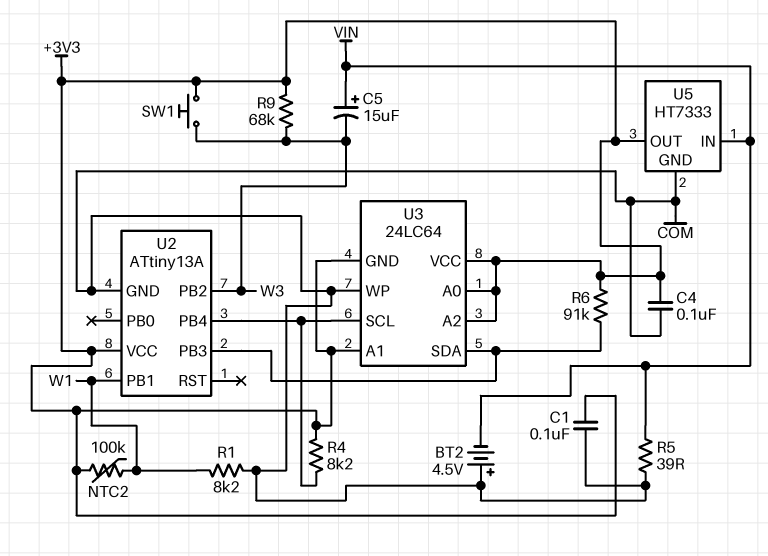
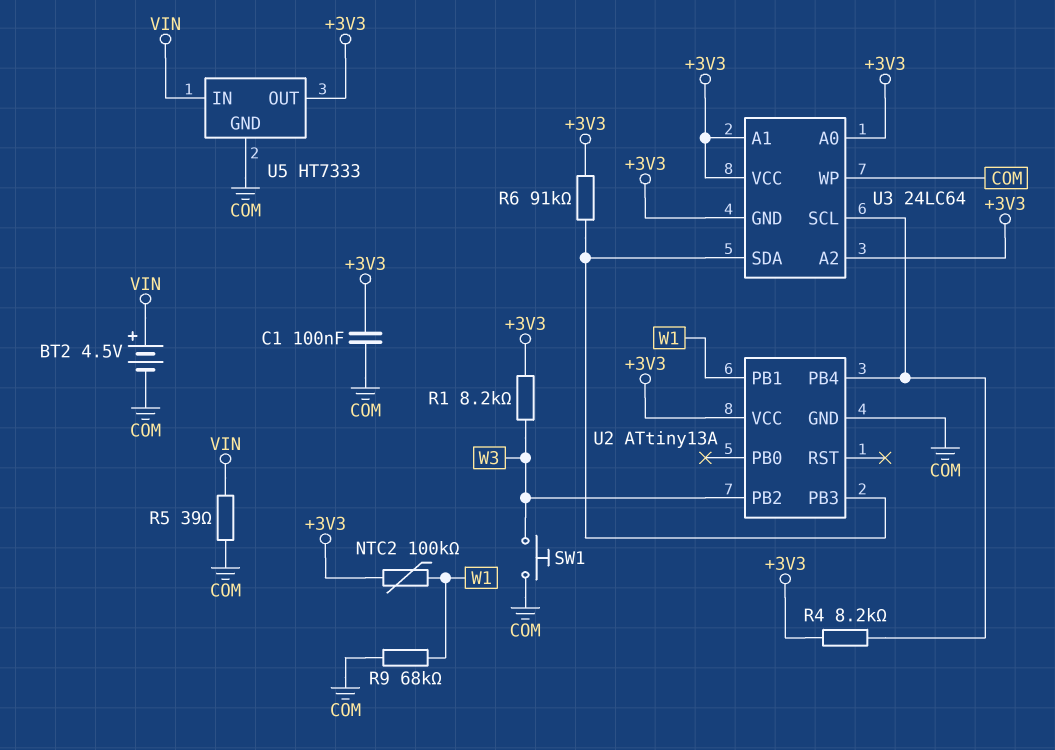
BT2: 4.5V (plus COM, minus VIN) -> 4.5V (plus VIN, minus COM)
C4: 100nF (+3V3, COM) -> none
C5: 15uF (plus VIN, minus W3) -> none
R1: 8.2k (COM, W1) -> 8.2k (+3V3, W3)
R9: 68k (+3V3, W3) -> 68k (COM, W1)
SW1: button (+3V3, W3) -> button (COM, W3)

